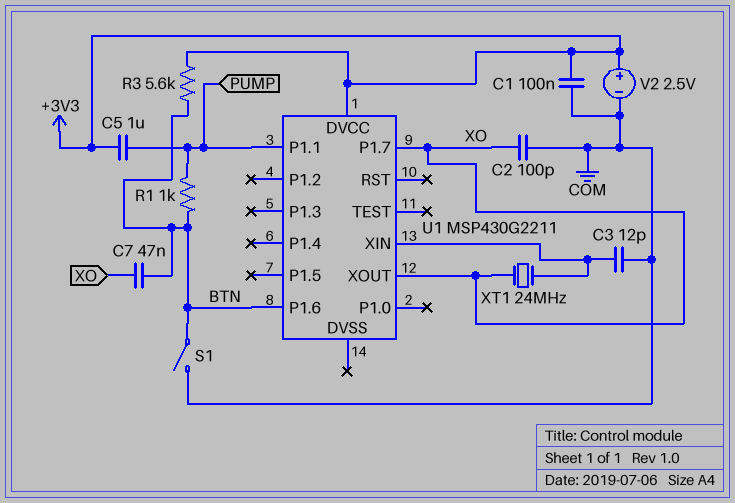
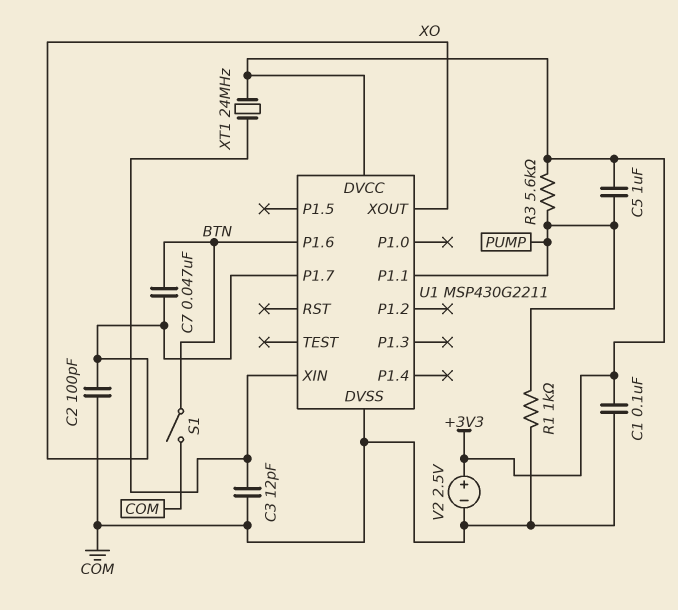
R1: 1k (BTN, PUMP) -> 1k (COM, PUMP)
R3: 5.6k (+3V3, BTN) -> 5.6k (+3V3, PUMP)
U1 pin DVSS: none -> COM
XT1: 24MHz (U1/XIN, XO) -> 24MHz (+3V3, U1/XIN)

